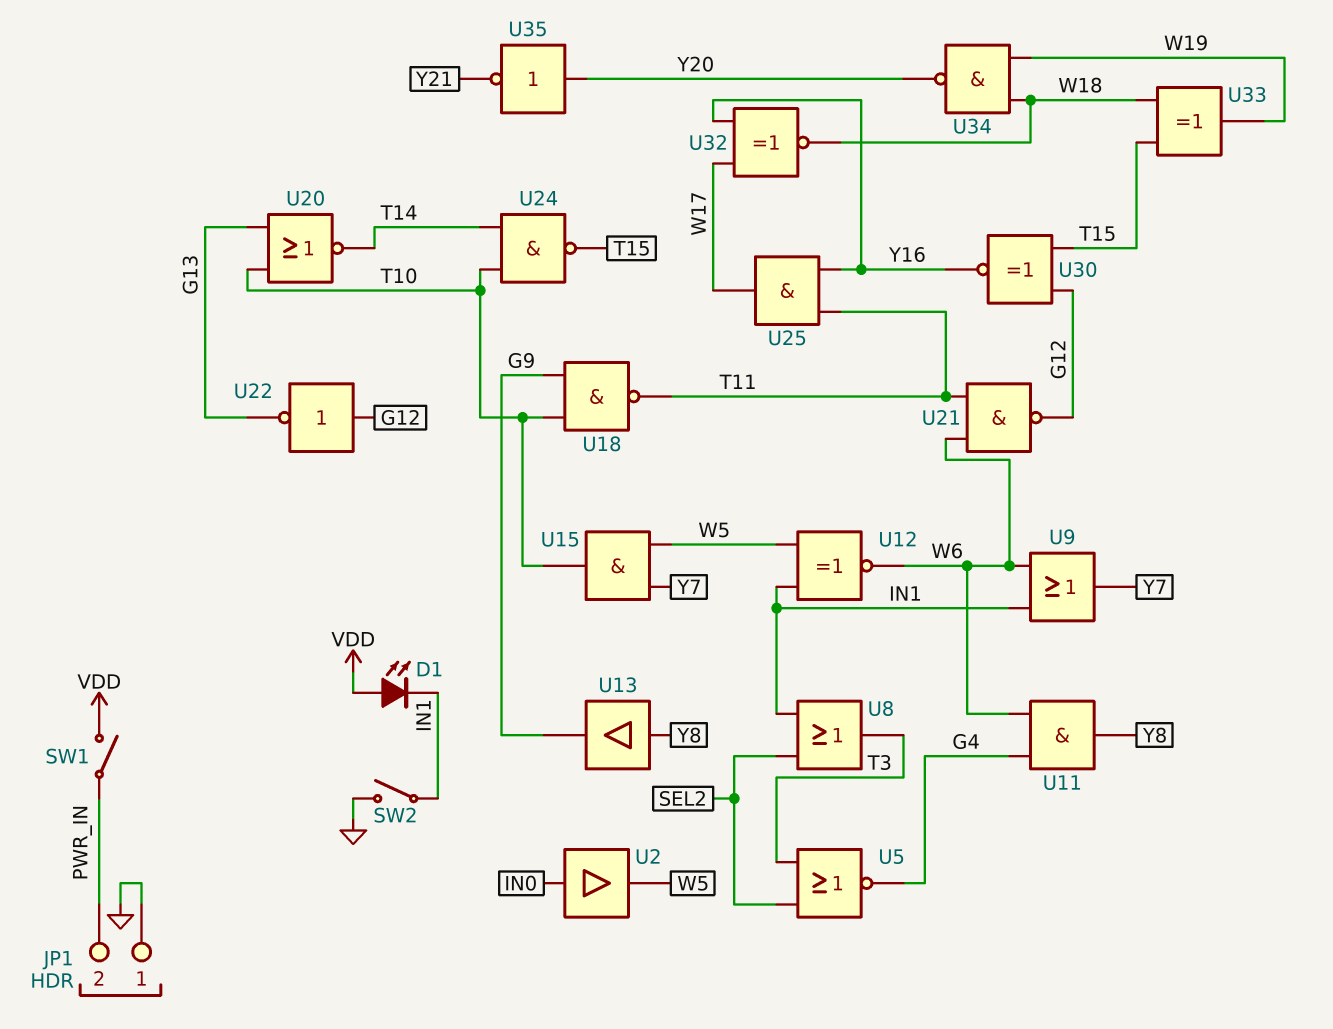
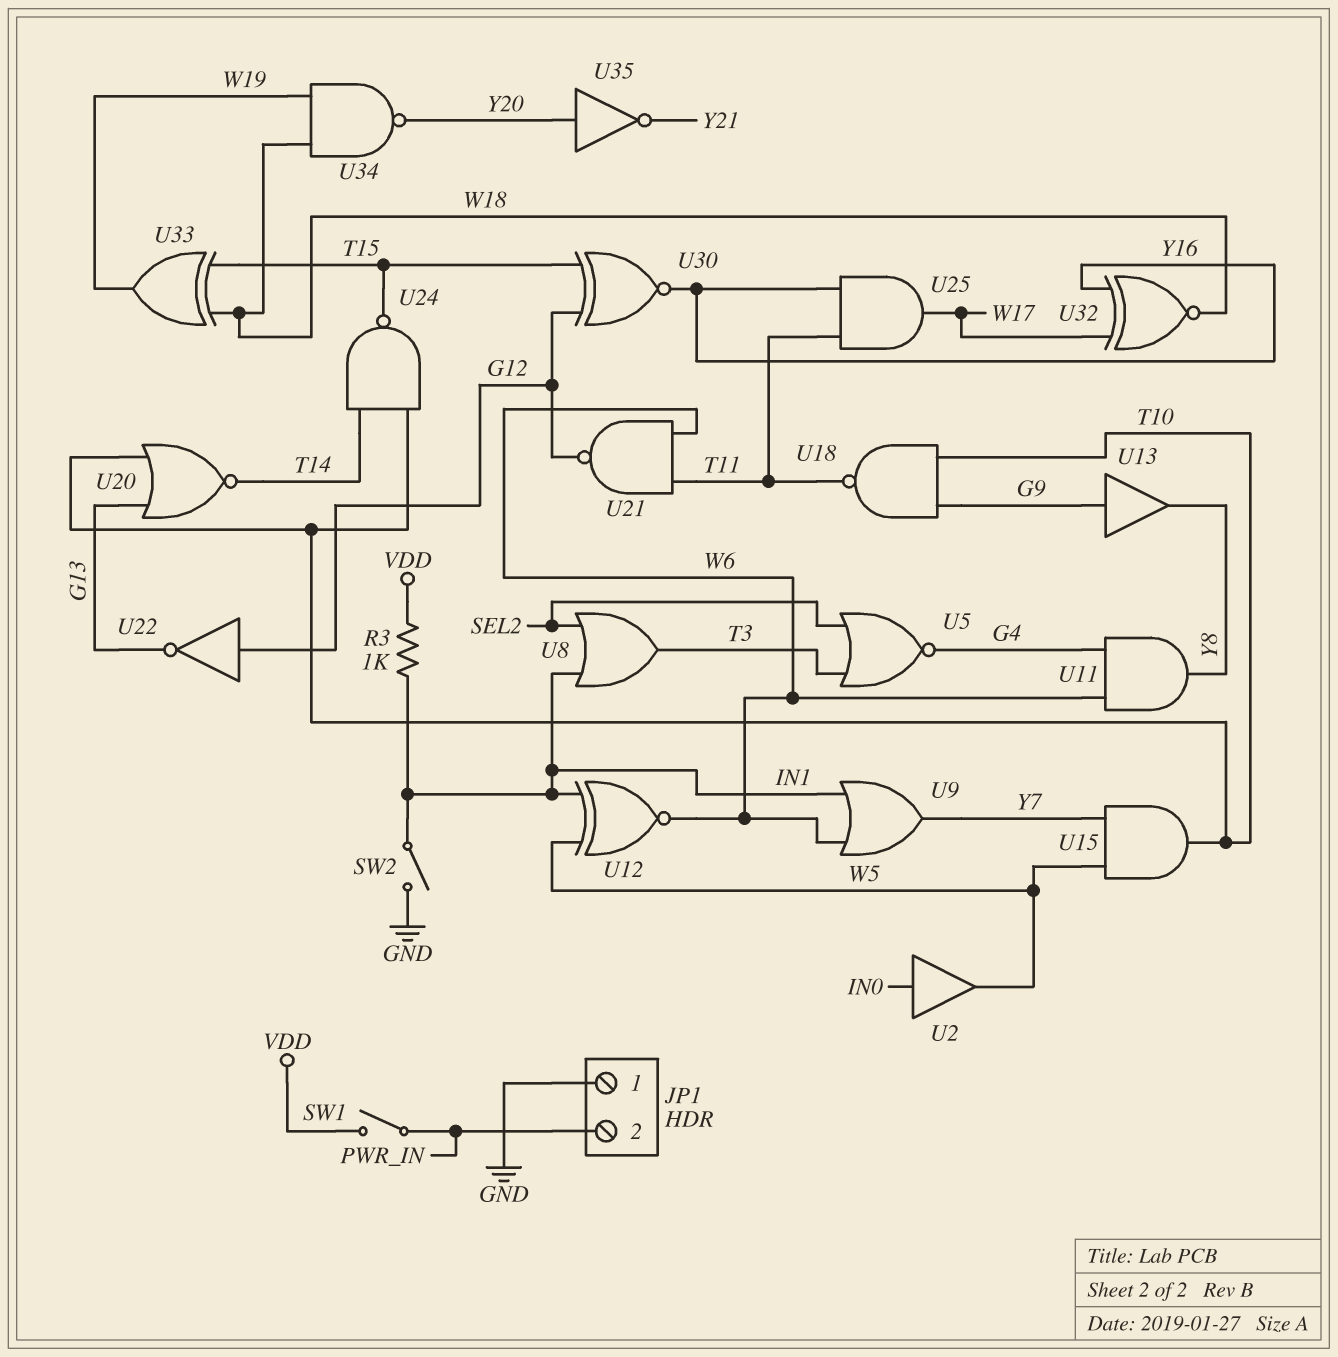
D1: LED (A VDD, K IN1) -> none
R3: none -> 1k (IN1, VDD)
U13: buffer (in Y8, out G9) -> buffer (in G9, out Y8)

